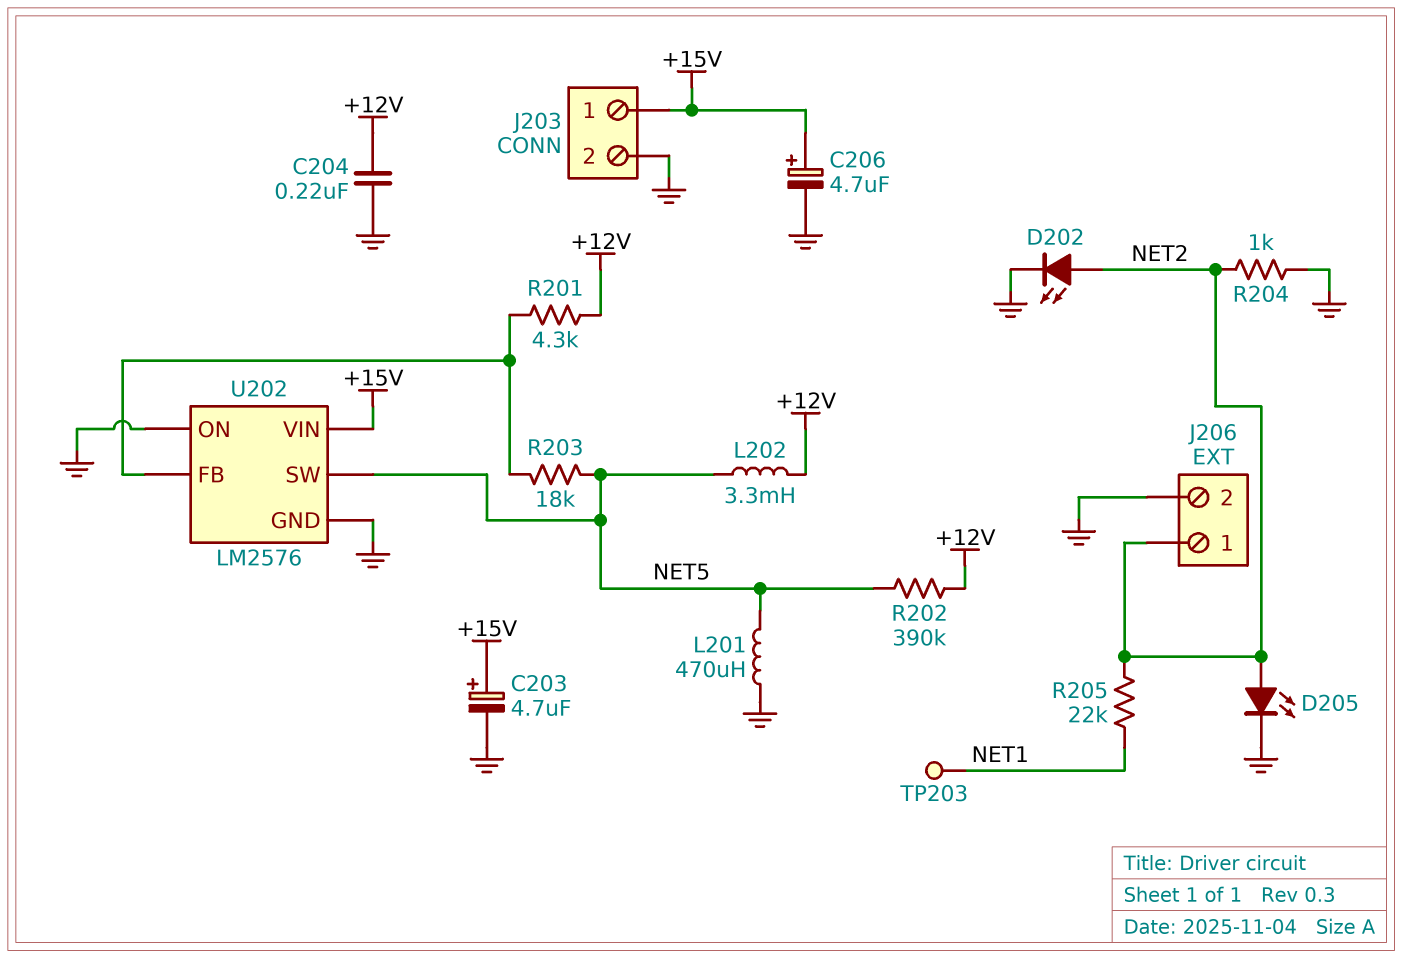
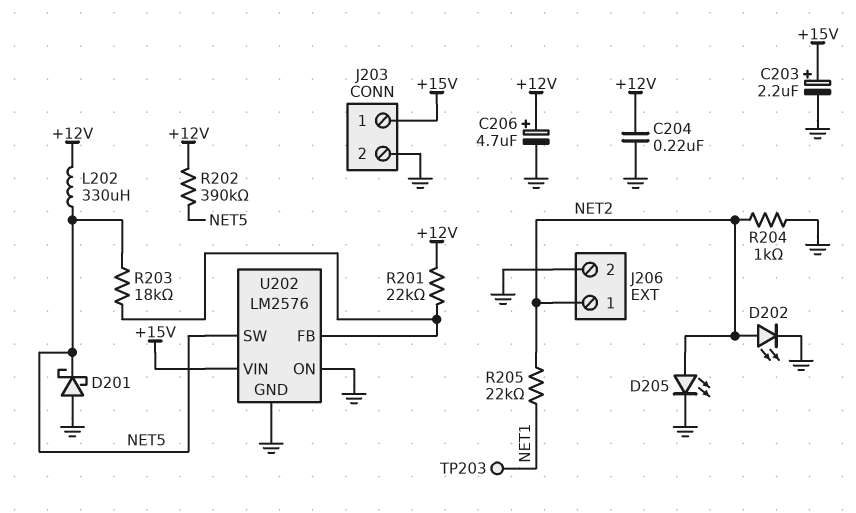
C203: 4.7uF (plus +15V, minus GND) -> 2.2uF (plus +15V, minus GND)
C206: 4.7uF (plus +15V, minus GND) -> 4.7uF (plus +12V, minus GND)
D201: none -> schottky (A GND, K NET5)
L201: 470uH (GND, NET5) -> none
L202: 3.3mH (+12V, NET5) -> 330uH (+12V, NET5)
R201: 4.3k (+12V, U202/FB) -> 22k (+12V, U202/FB)

